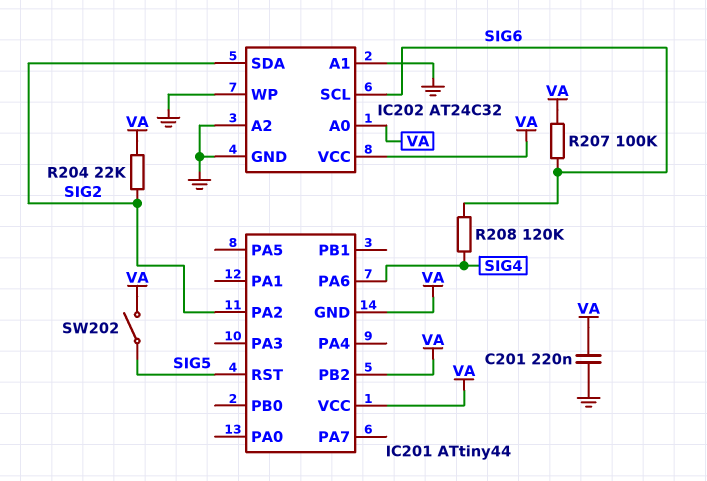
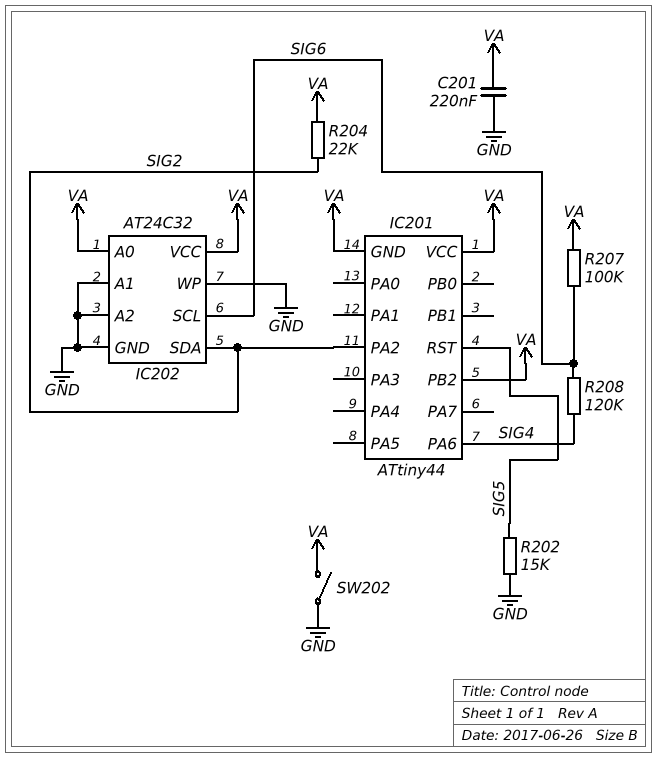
R202: none -> 15k (GND, SIG5)
SW202: switch (SIG5, VA) -> switch (GND, VA)

